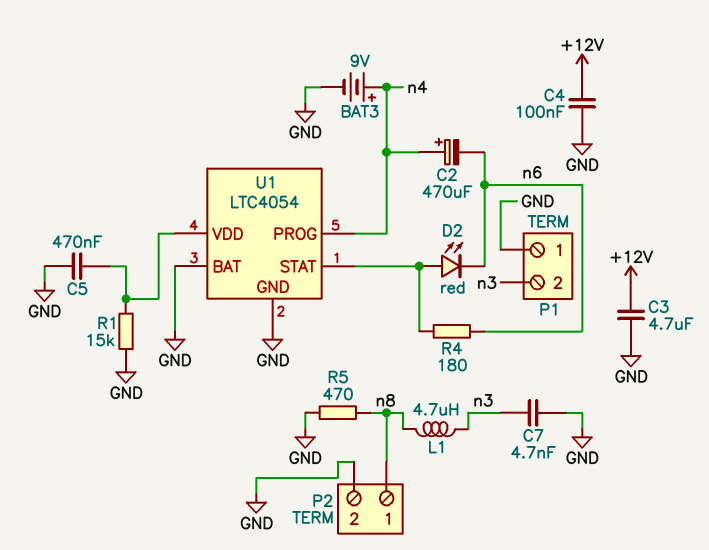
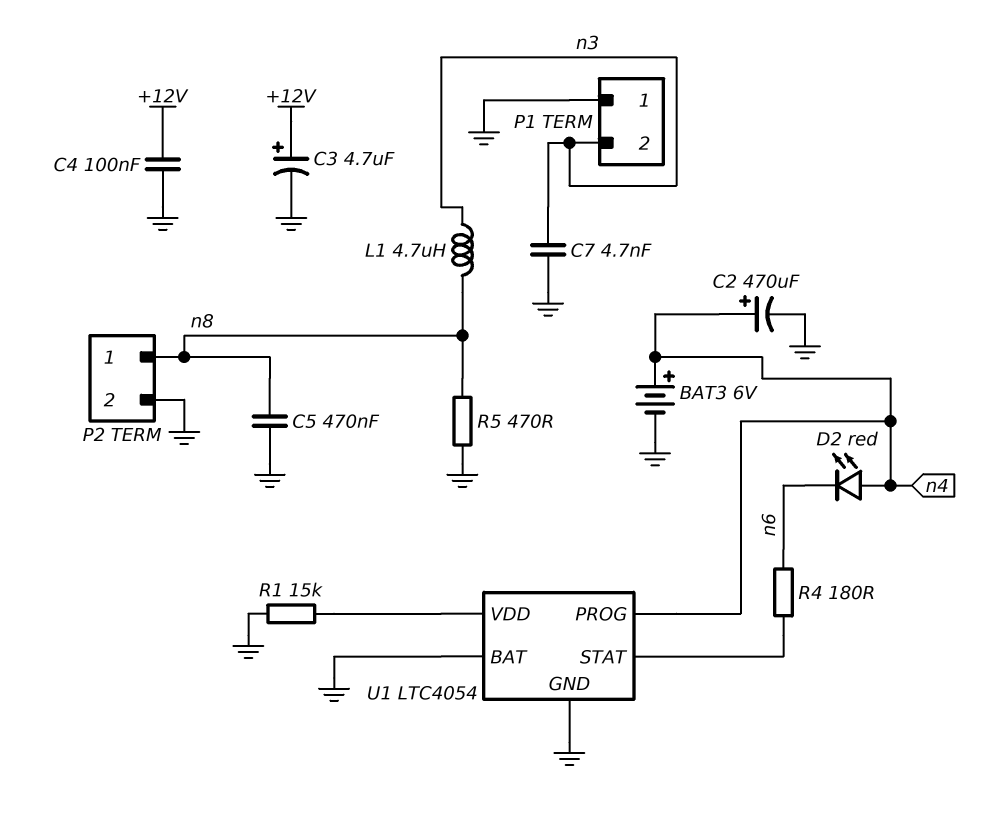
BAT3: 9V (plus n4, minus GND) -> 6V (plus n4, minus GND)
C2: 470uF (plus n4, minus n6) -> 470uF (plus n4, minus GND)
C3: 4.7uF (+12V, GND) -> 4.7uF (plus +12V, minus GND)
C5: 470nF (GND, U1/VDD) -> 470nF (GND, n8)
D2: LED red (A U1/STAT, K n6) -> LED red (A n4, K n6)

